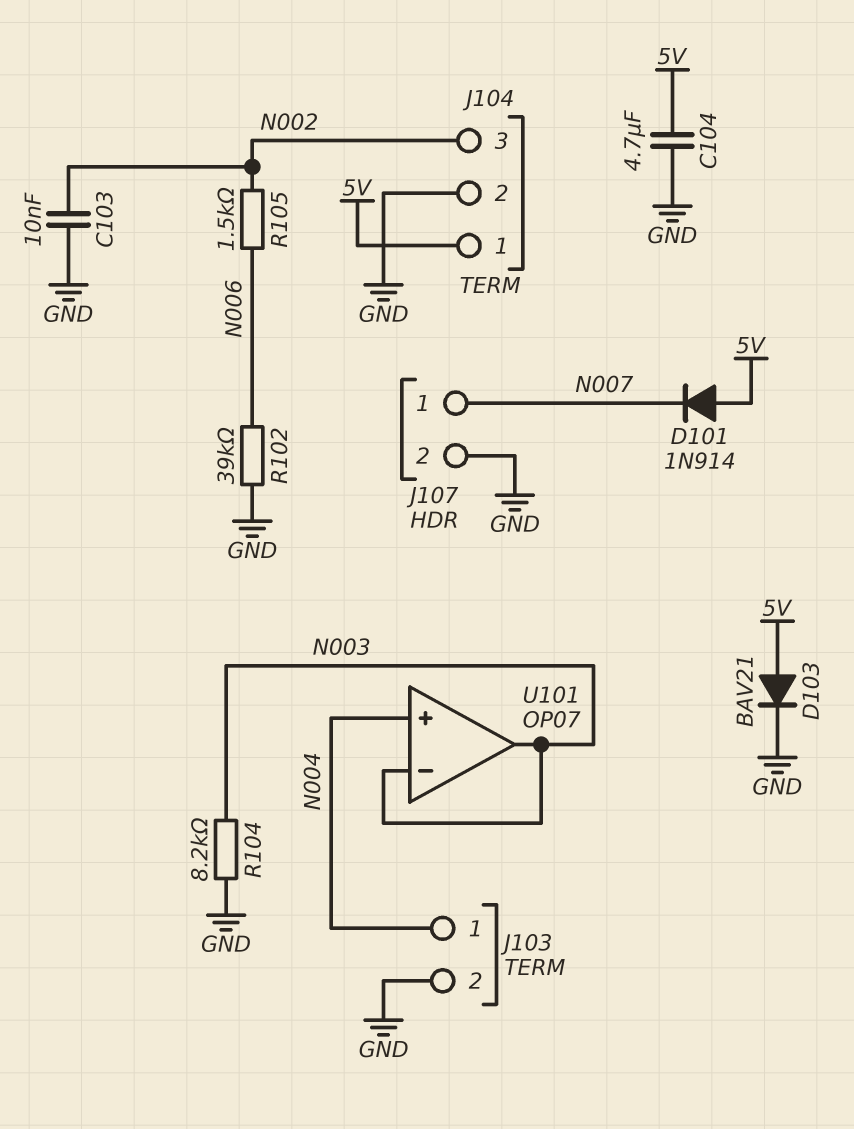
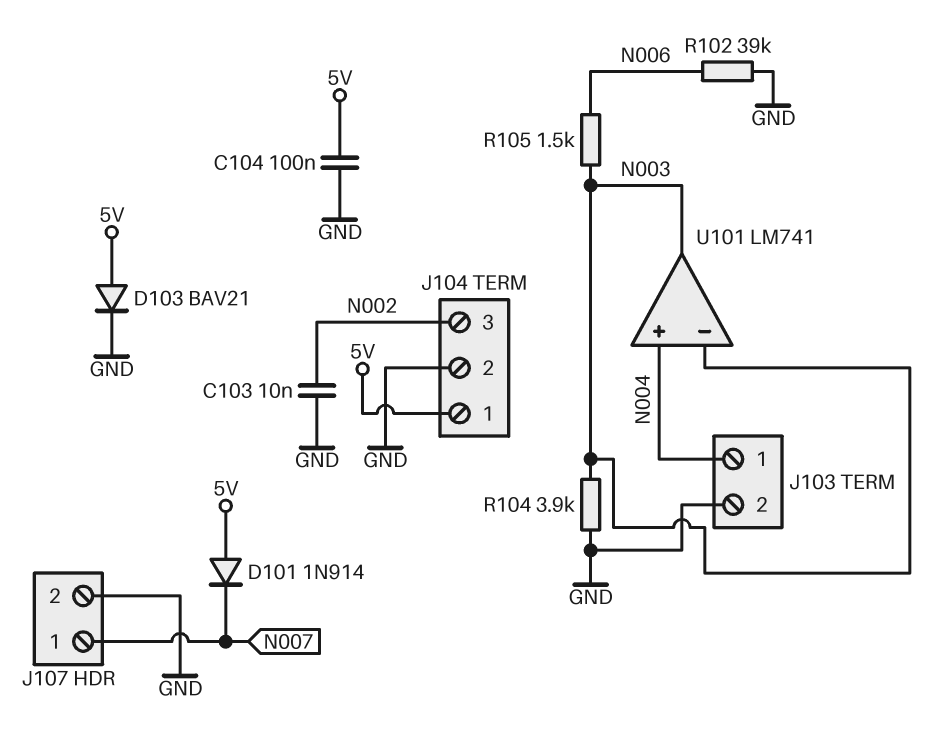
C104: 4.7uF (5V, GND) -> 100nF (5V, GND)
R104: 8.2k (GND, N003) -> 3.9k (GND, N003)
R105: 1.5k (N002, N006) -> 1.5k (N003, N006)
U101: OP07 -> LM741

